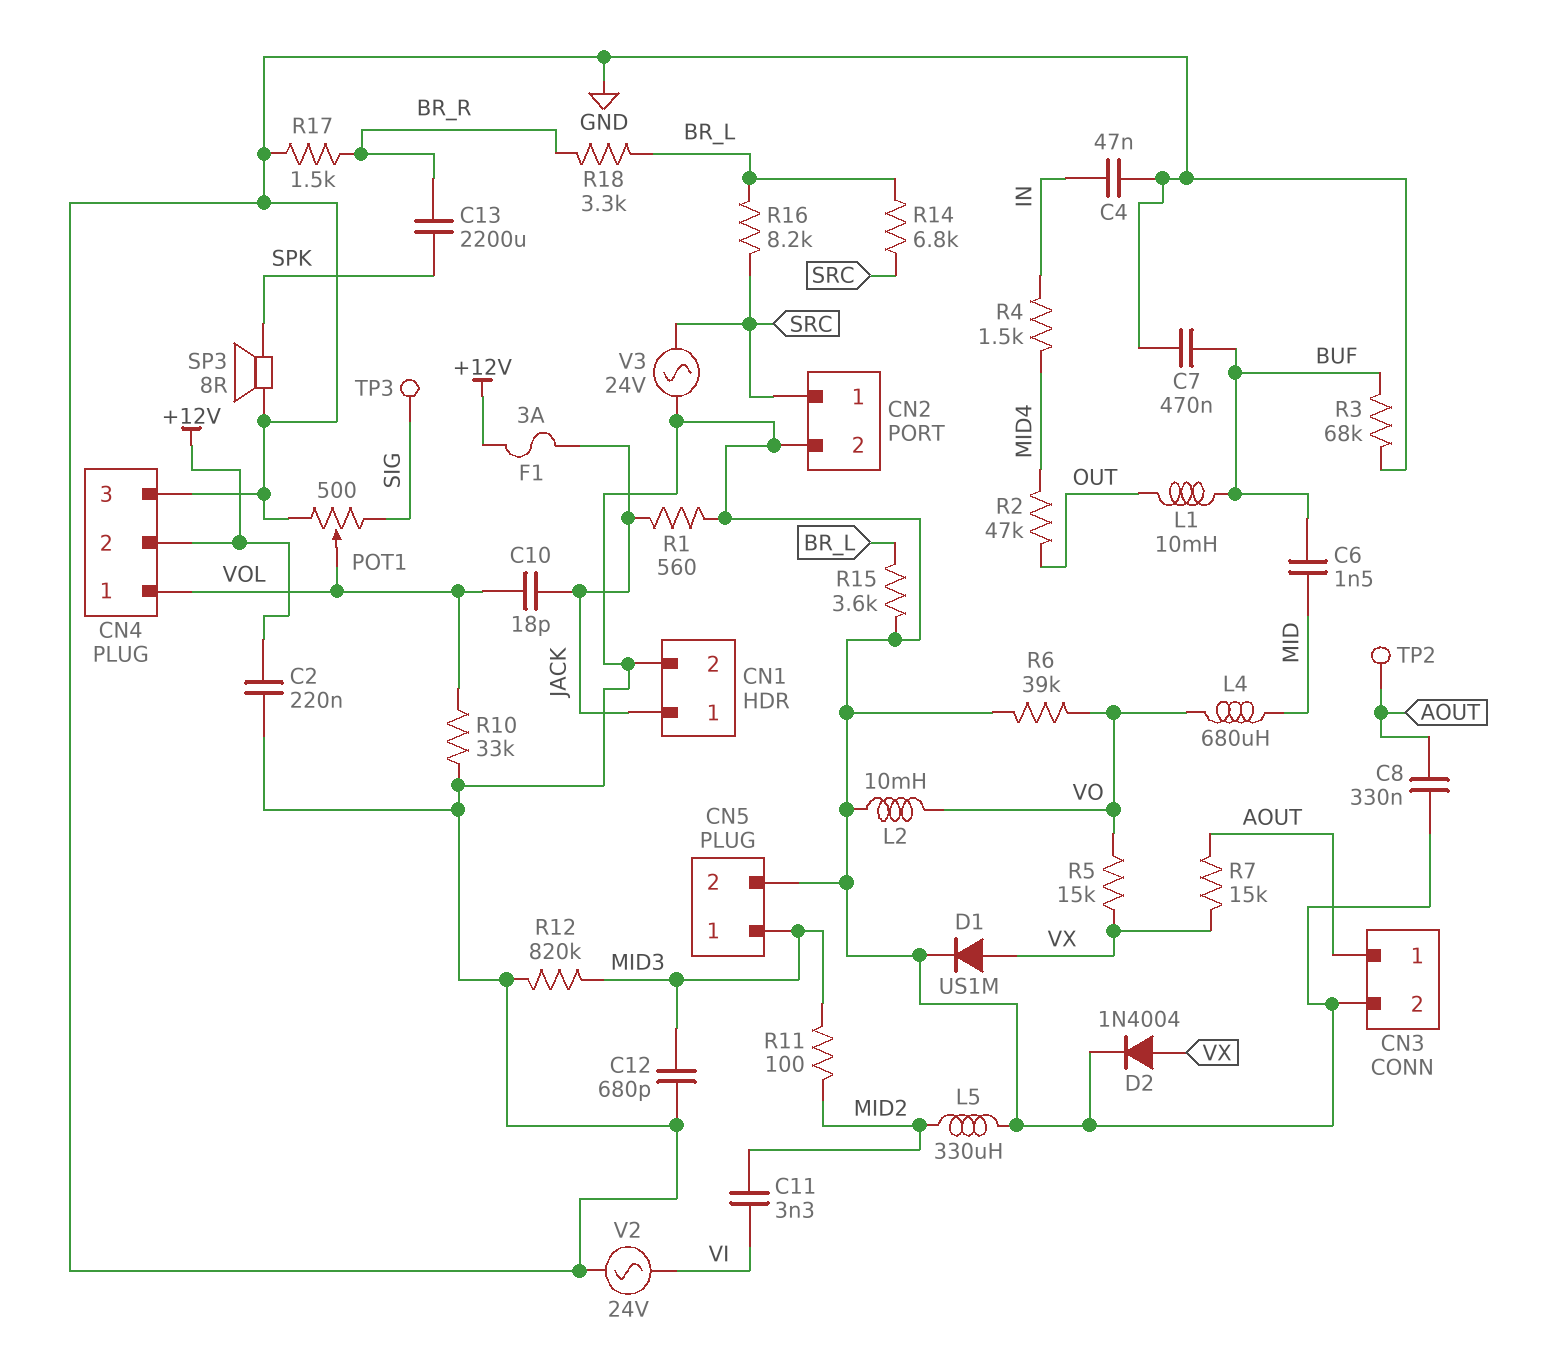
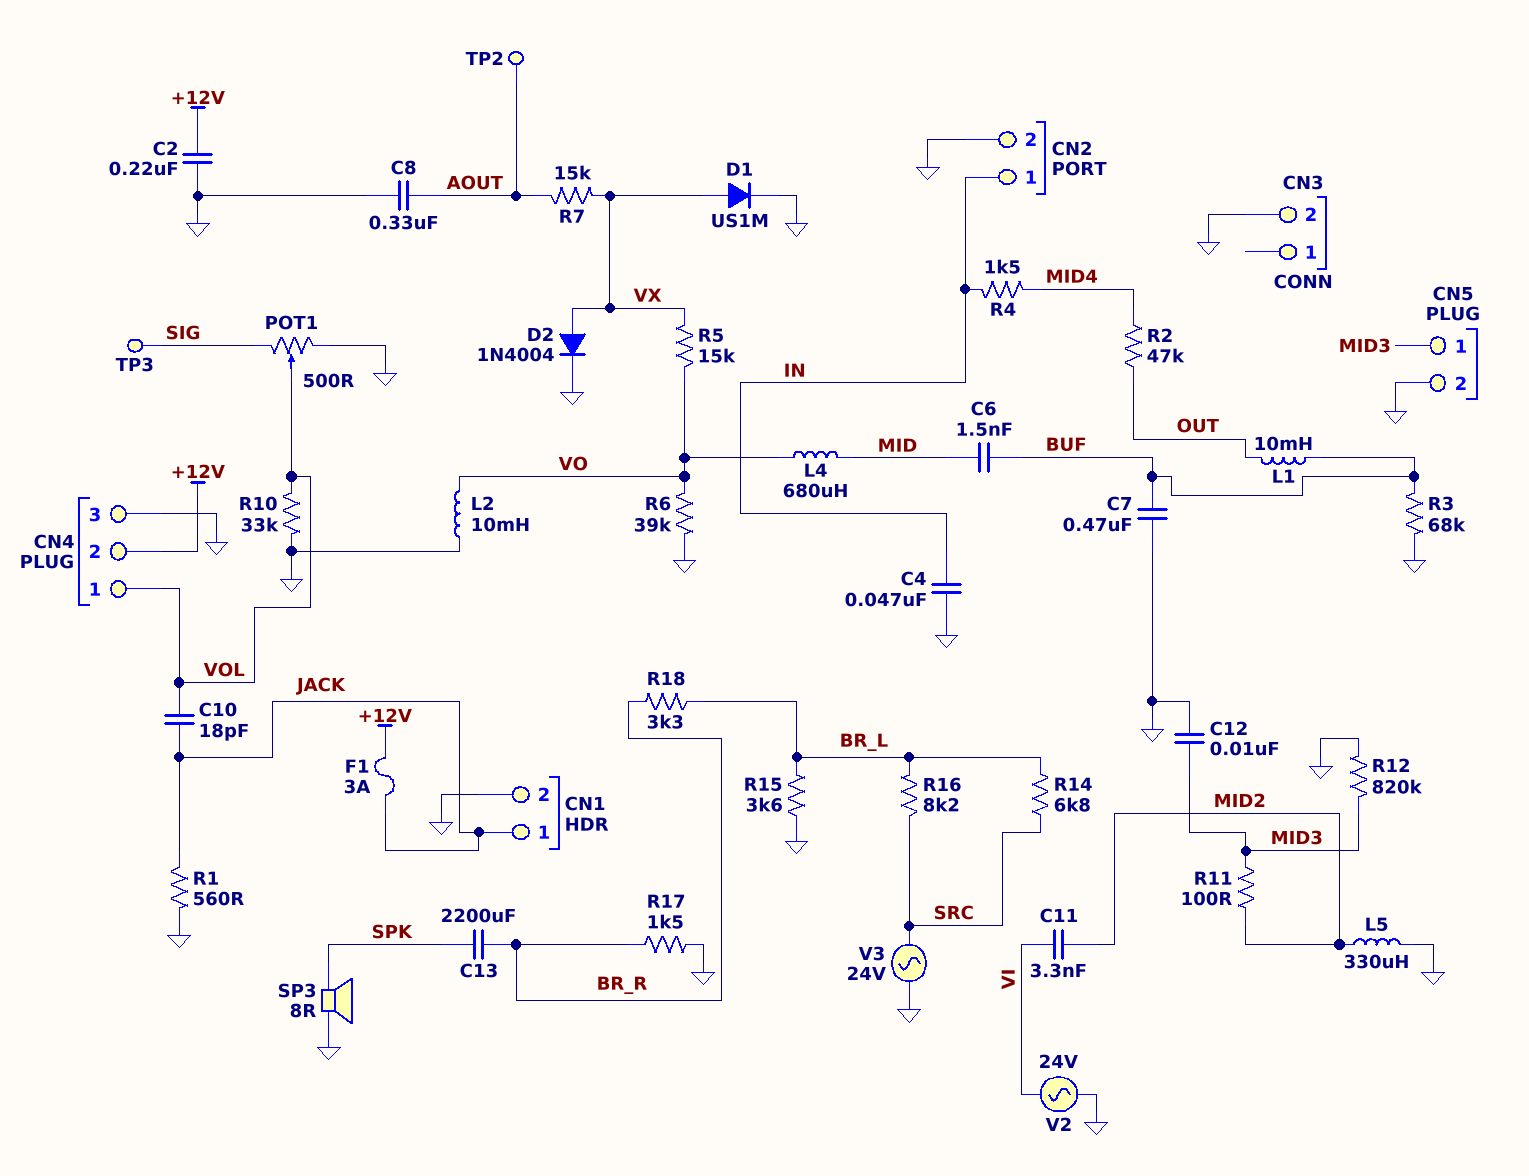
C12: 680pF (GND, MID3) -> 10nF (GND, MID3)
CN2 pin 1: SRC -> IN
CN3 pin 1: AOUT -> none

